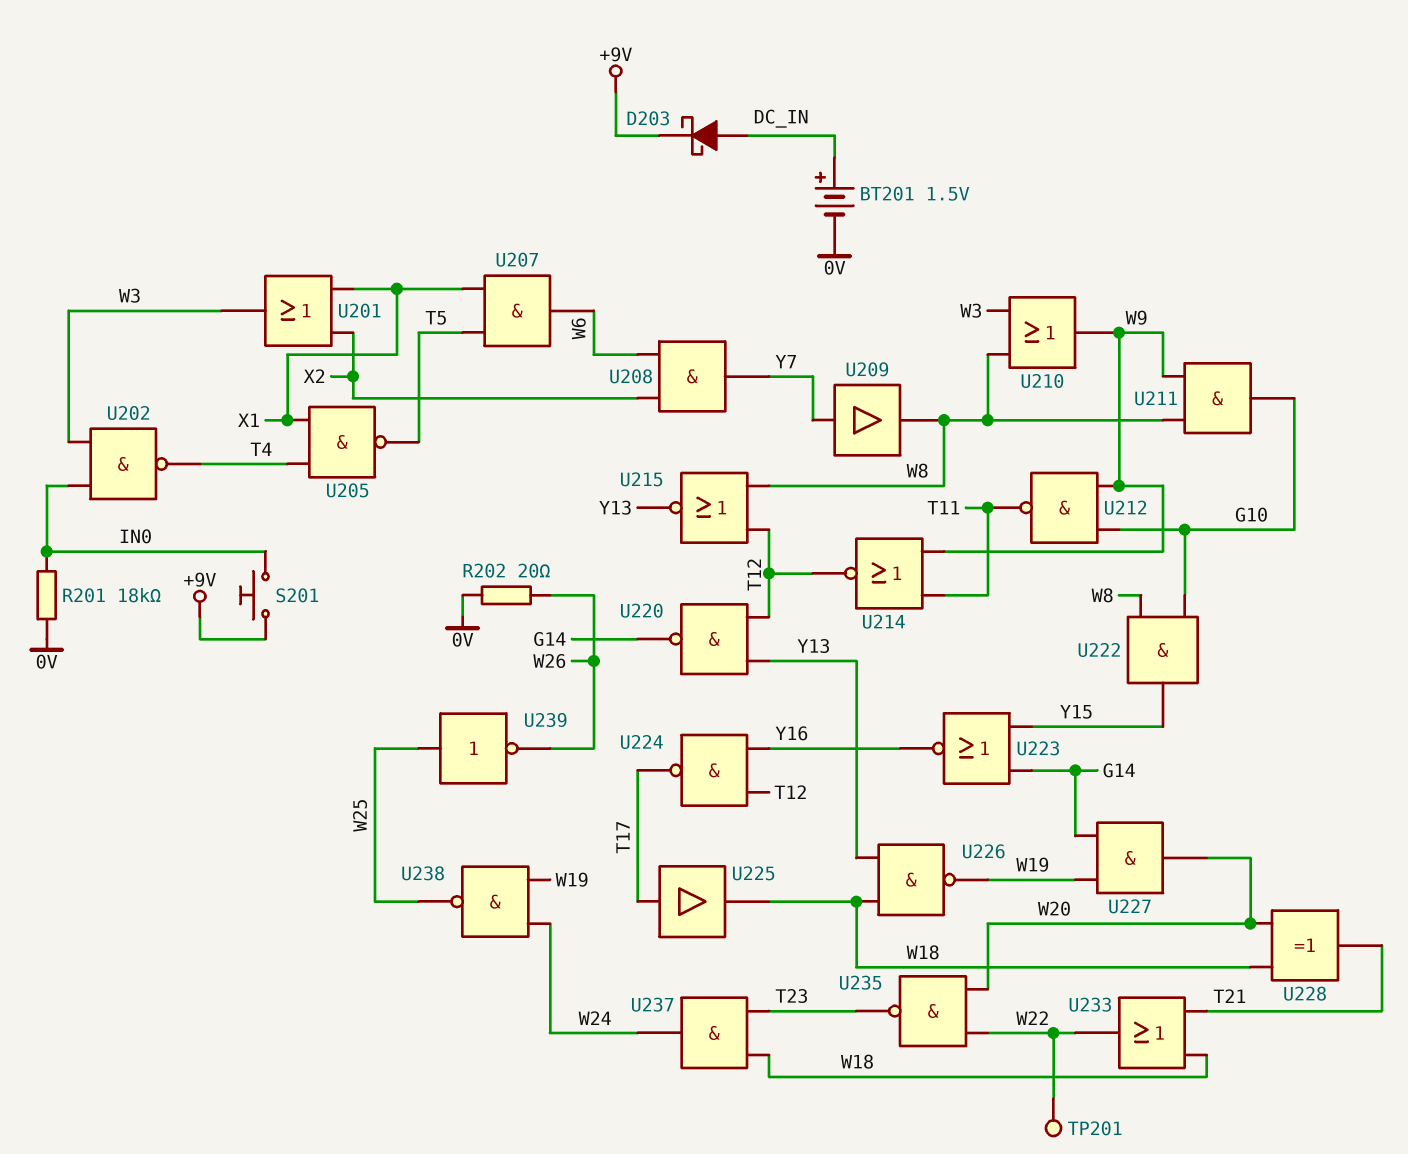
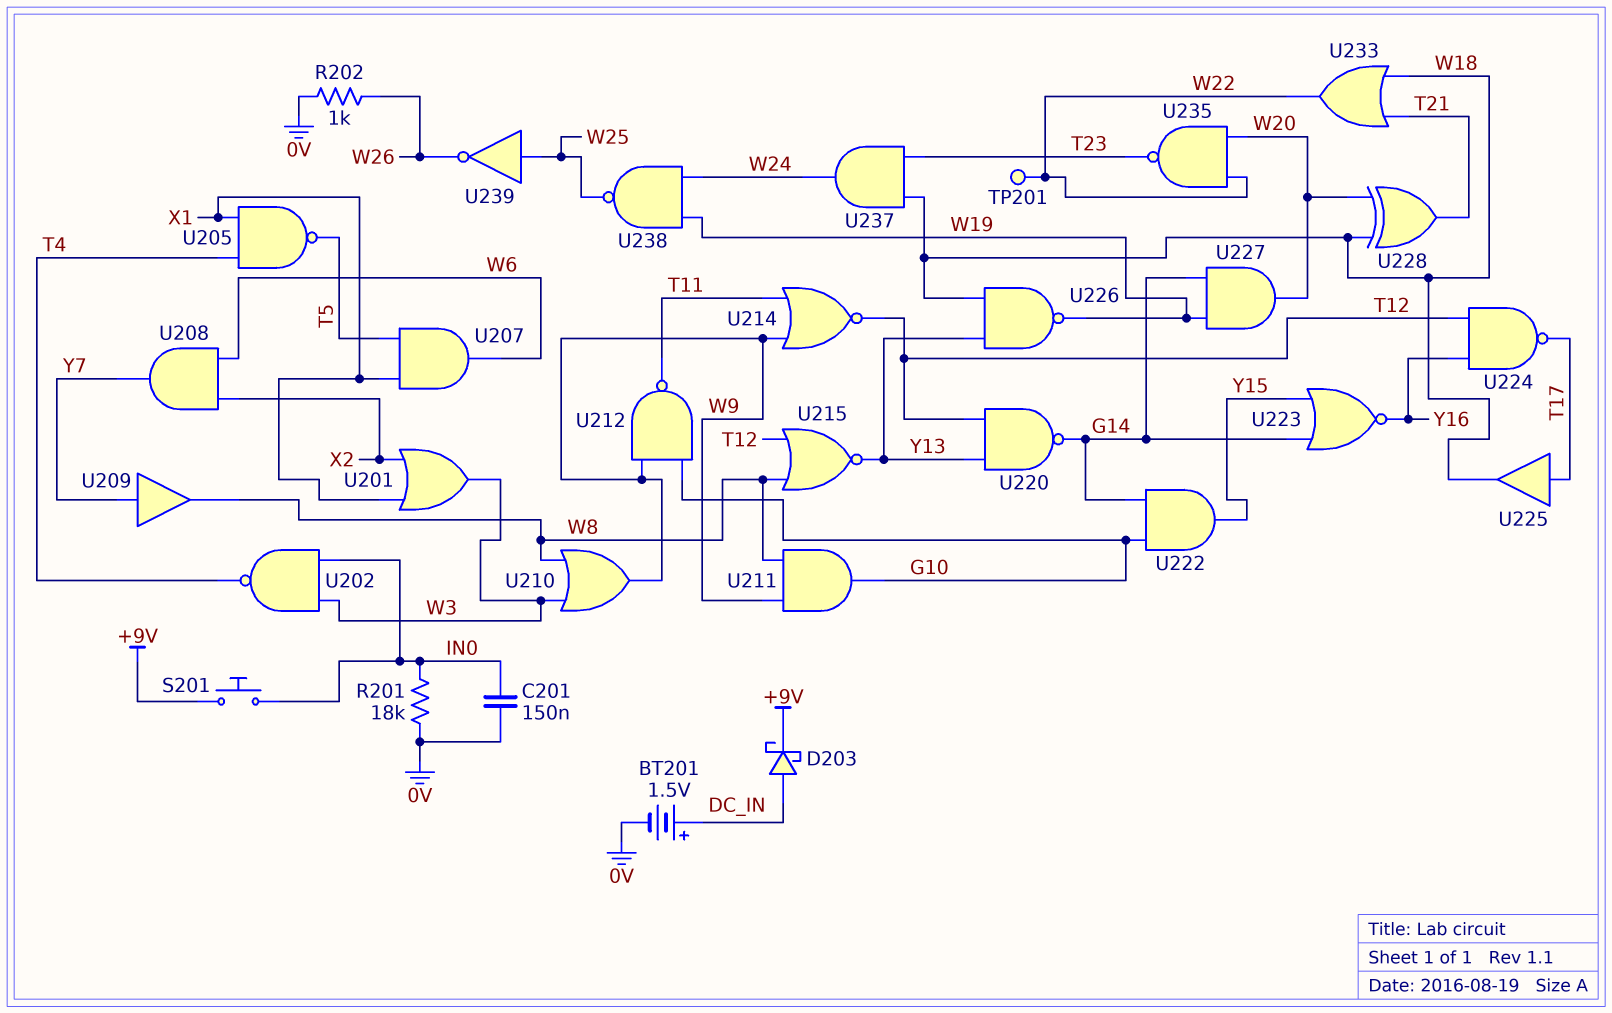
C201: none -> 150nF (0V, IN0)
R202: 20 (0V, W26) -> 1k (0V, W26)
U222: AND (in G10, in W8, out Y15) -> AND (in G10, in G14, out Y15)

